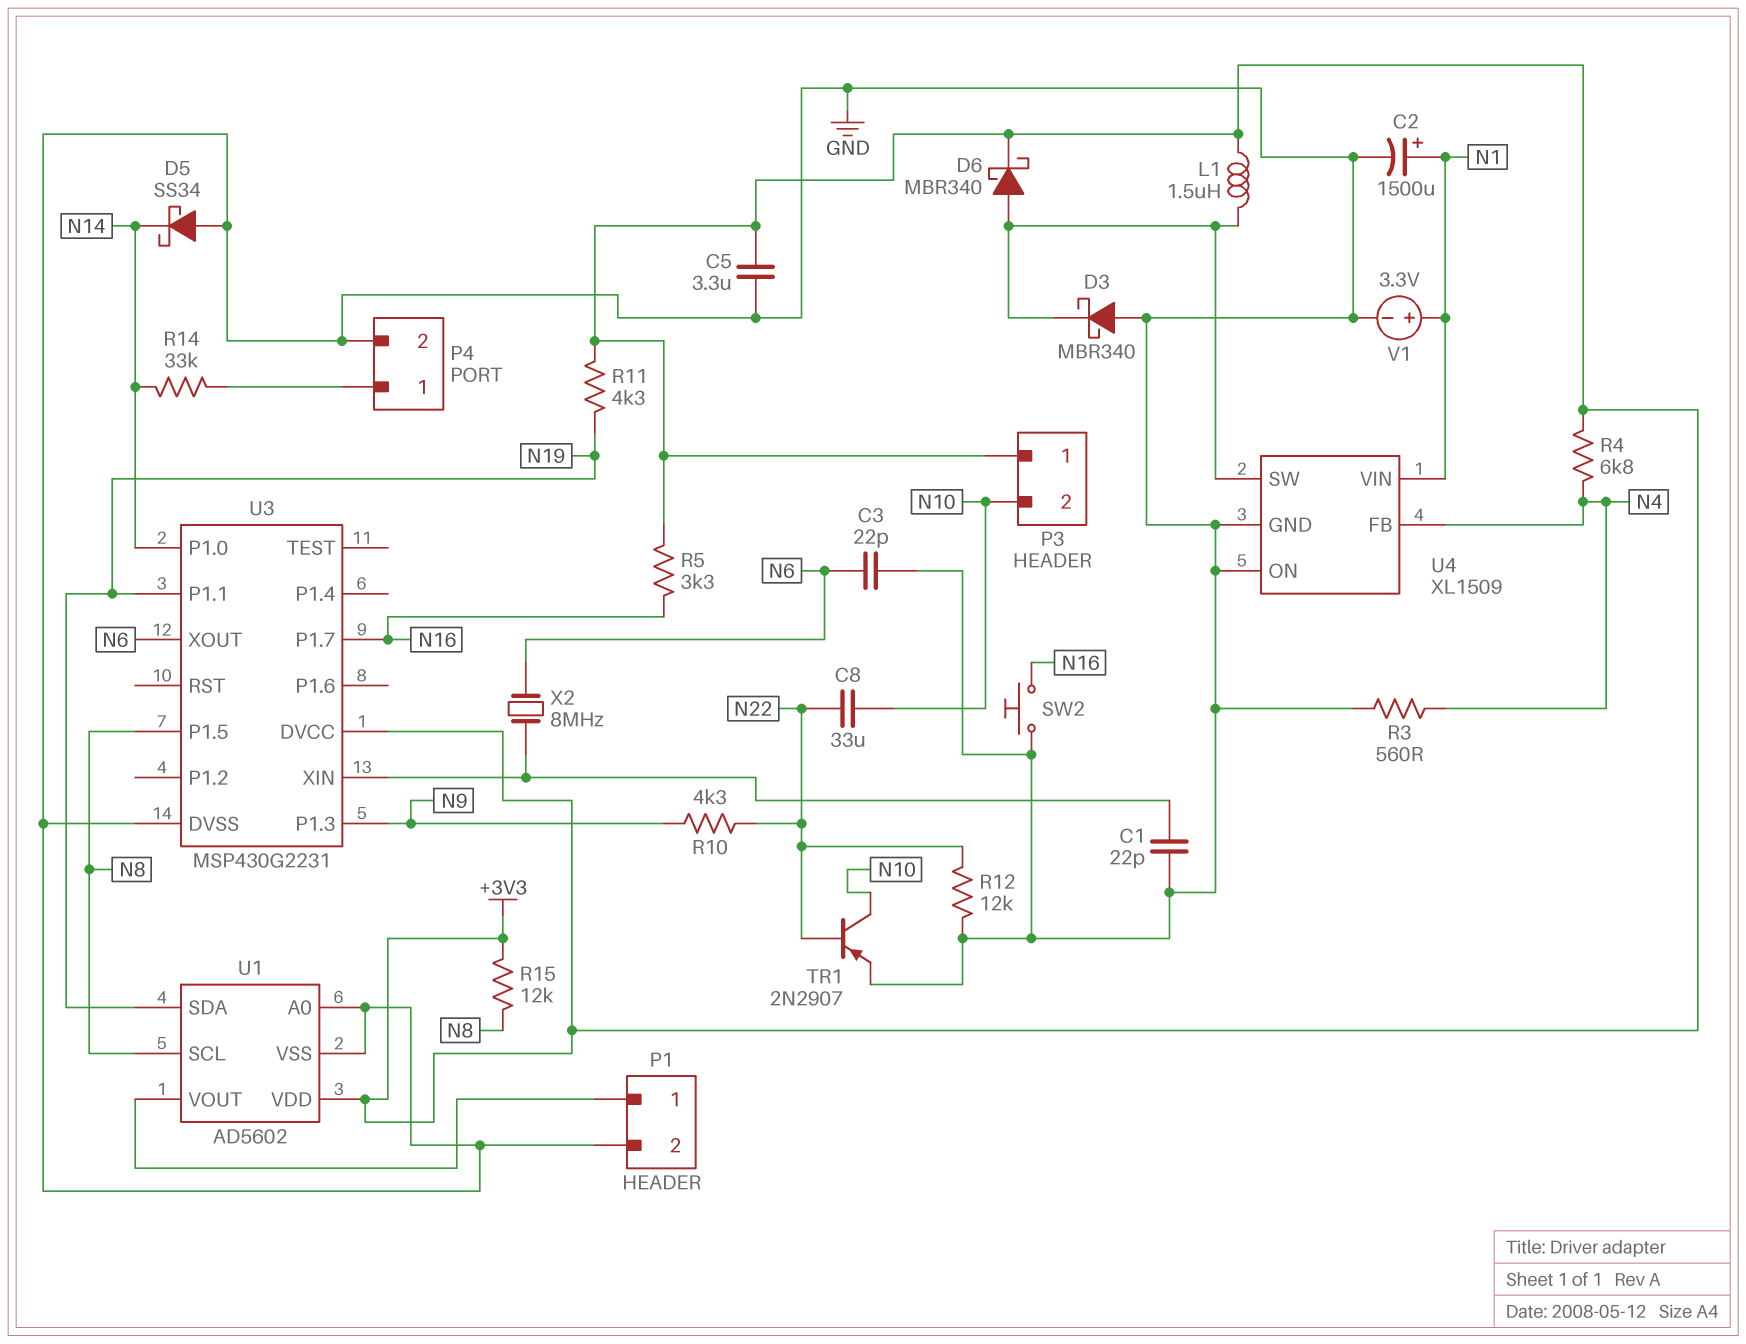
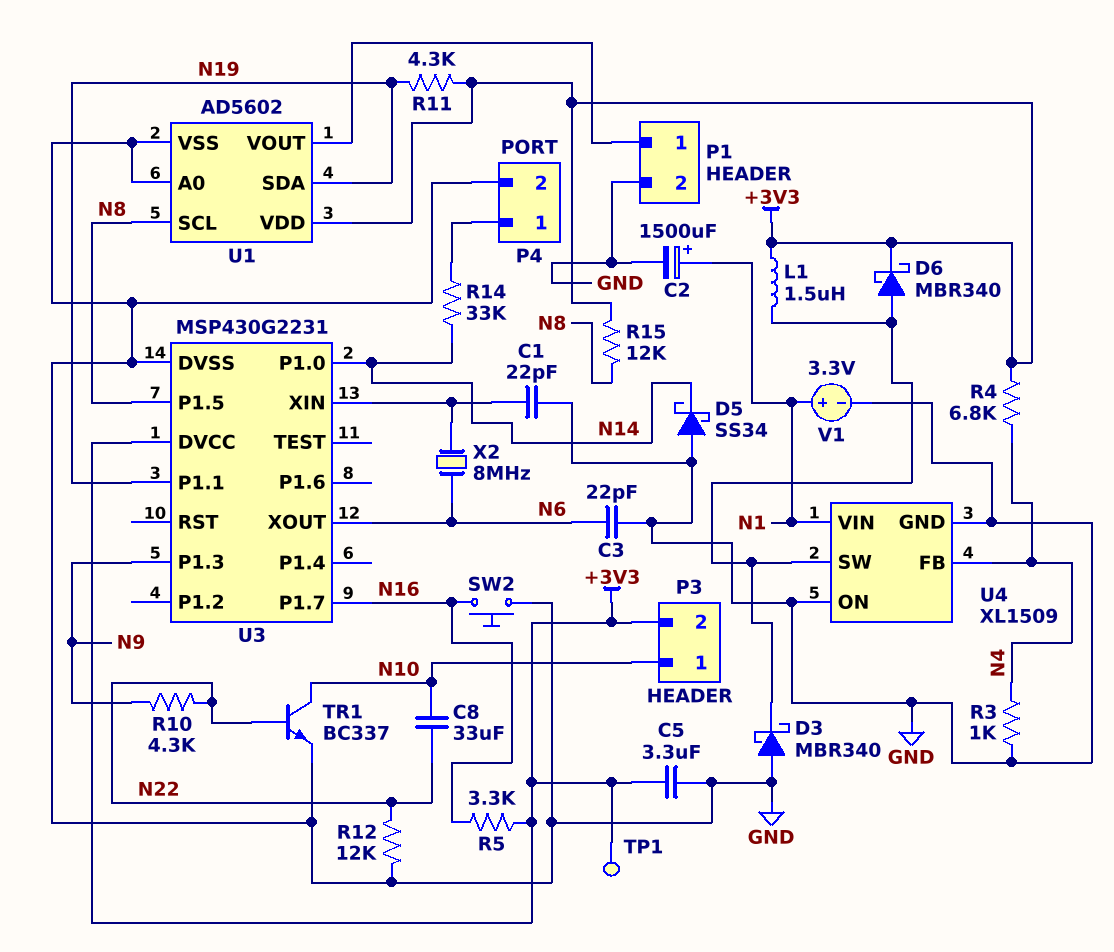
P3 pin 1: +3V3 -> N10
P3 pin 2: N10 -> +3V3
R3: 560 (GND, N4) -> 1k (GND, N4)
TP1: none -> test point (+3V3)
TR1: PNP 2N2907 (B N22, C N10, E GND) -> NPN BC337 (B N22, C N10, E GND)

